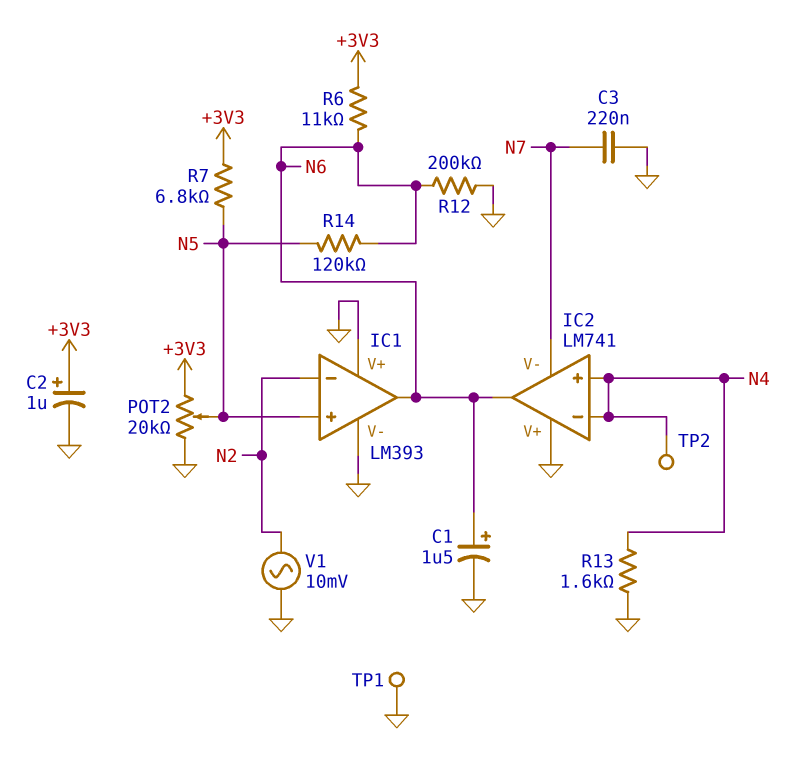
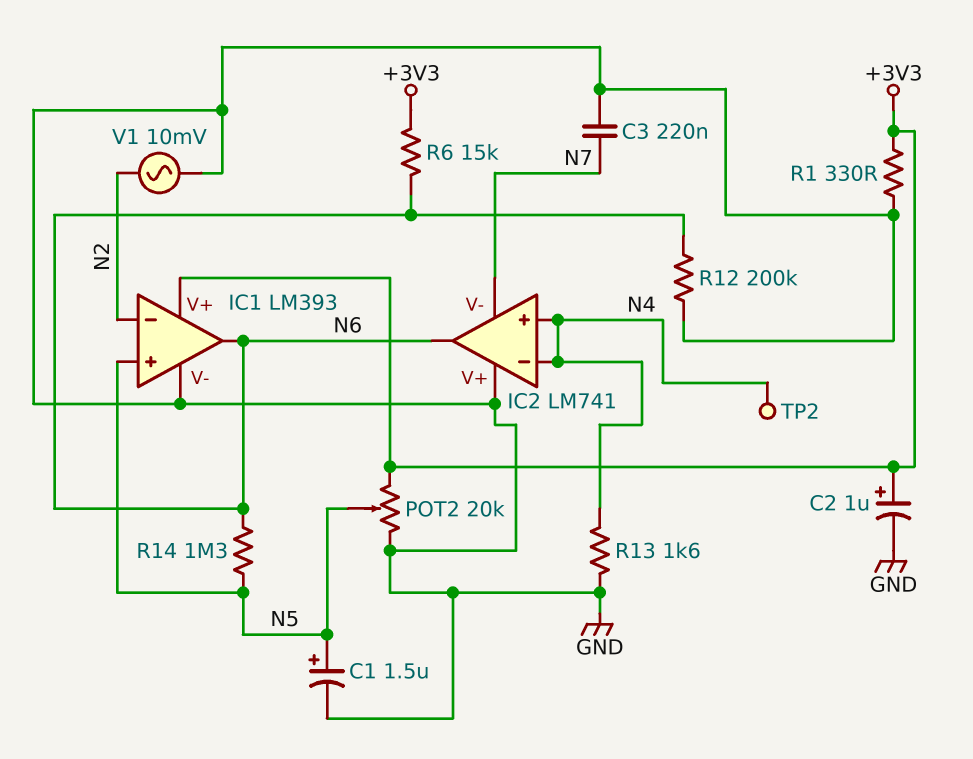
C1: 1.5uF (plus N6, minus GND) -> 1.5uF (plus N5, minus GND)
IC1 pin V+: GND -> +3V3
R1: none -> 330 (+3V3, GND)
R6: 11k (+3V3, N6) -> 15k (+3V3, N6)
R7: 6.8k (+3V3, N5) -> none
R14: 120k (N5, N6) -> 1.3M (N5, N6)
TP1: test point (GND) -> none

